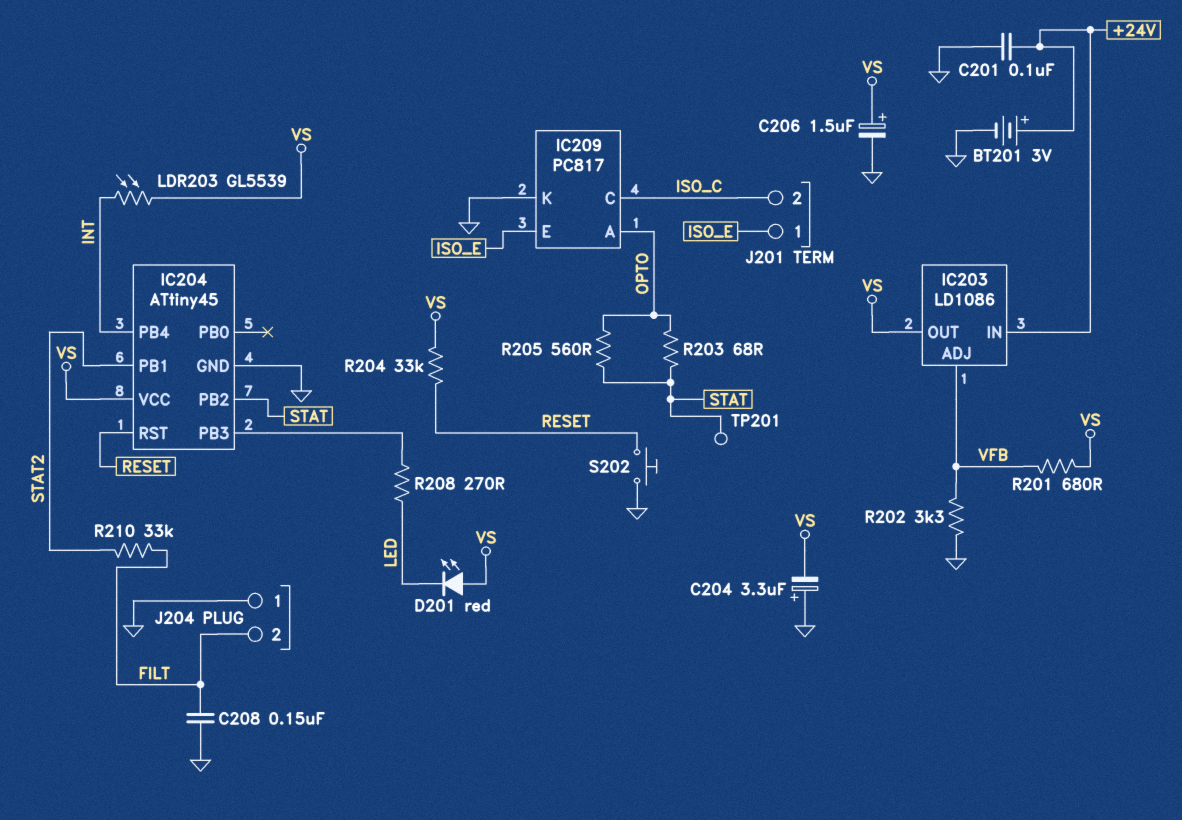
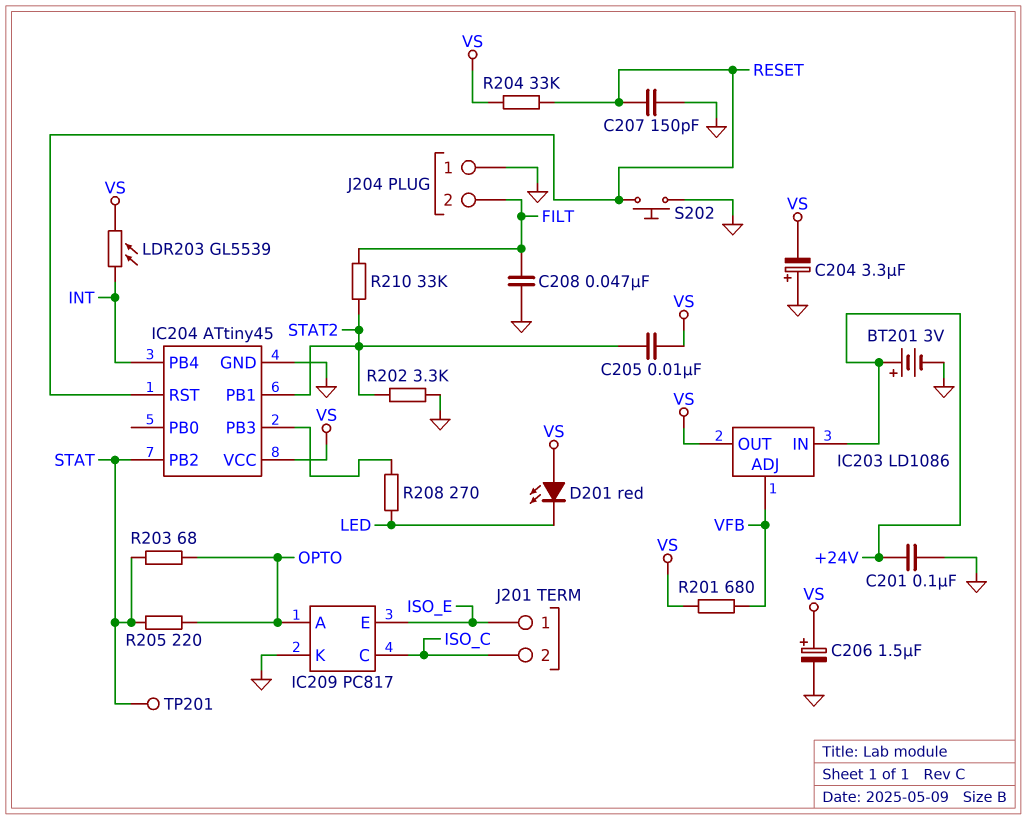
C205: none -> 10nF (STAT2, VS)
C207: none -> 150pF (GND, RESET)
C208: 150nF (FILT, GND) -> 47nF (FILT, GND)
R202: 3.3k (GND, VFB) -> 3.3k (GND, STAT2)
R205: 560 (OPTO, STAT) -> 220 (OPTO, STAT)

